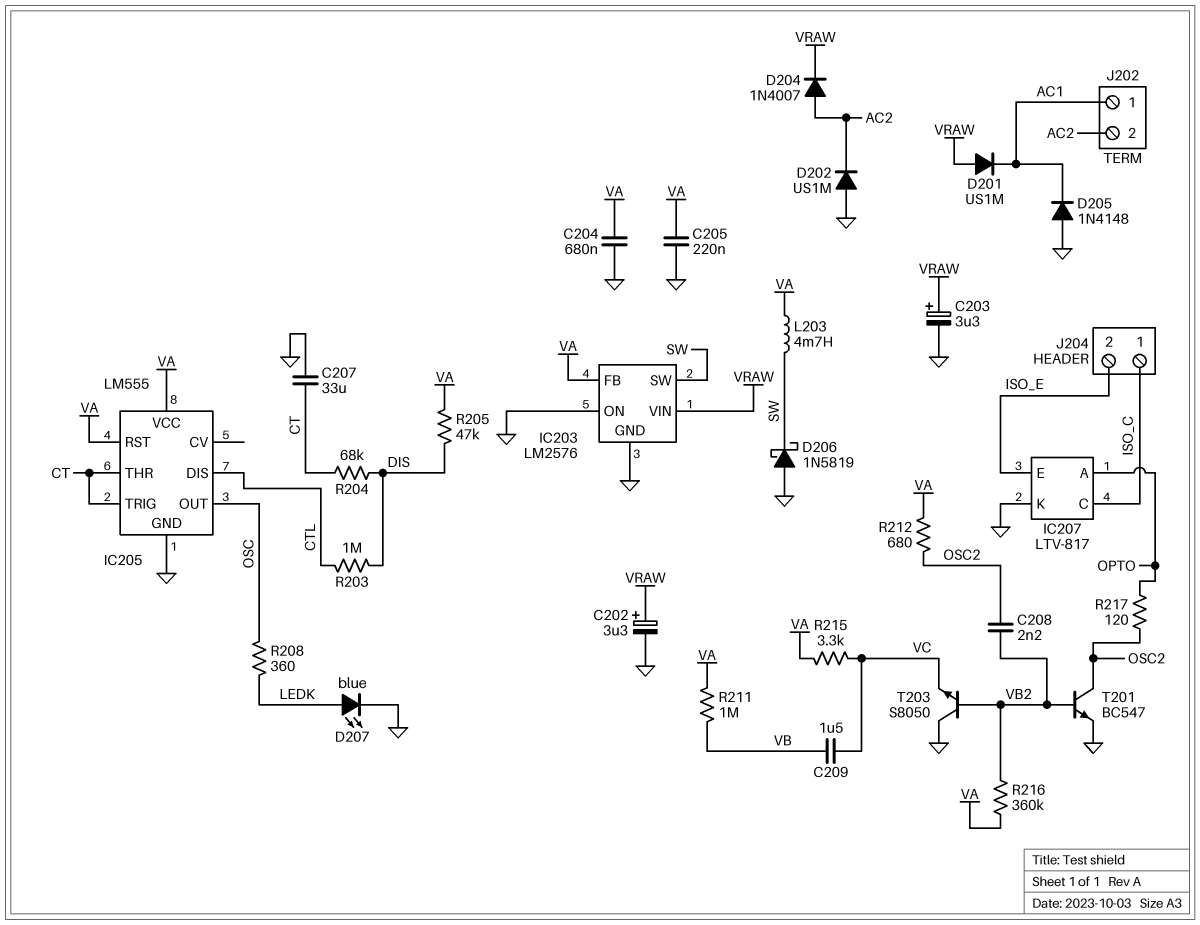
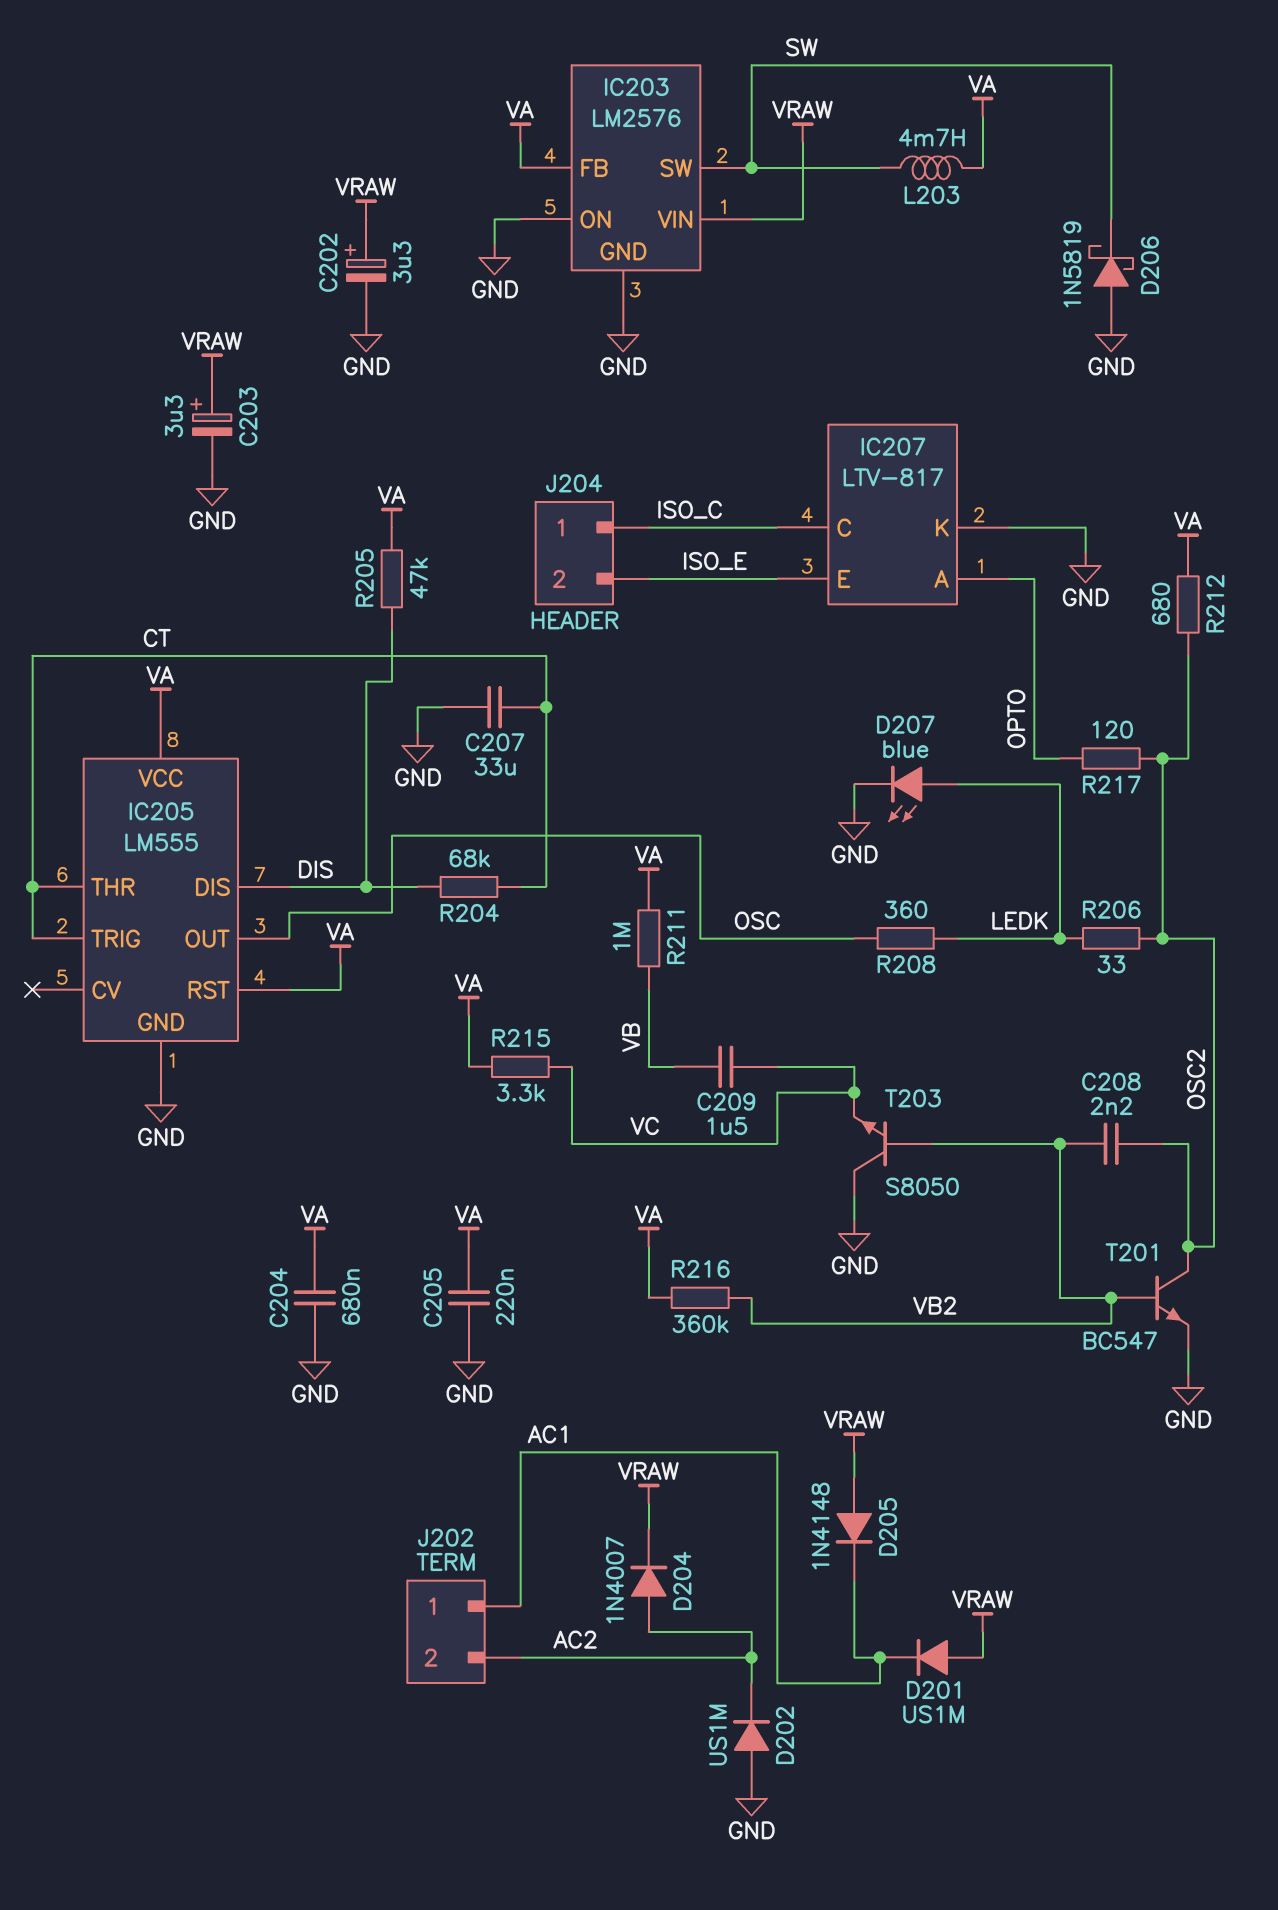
D205: diode 1N4148 (A GND, K AC1) -> diode 1N4148 (A VRAW, K AC1)
IC205 pin DIS: CTL -> DIS
R203: 1M (CTL, DIS) -> none
R206: none -> 33 (LEDK, OSC2)

